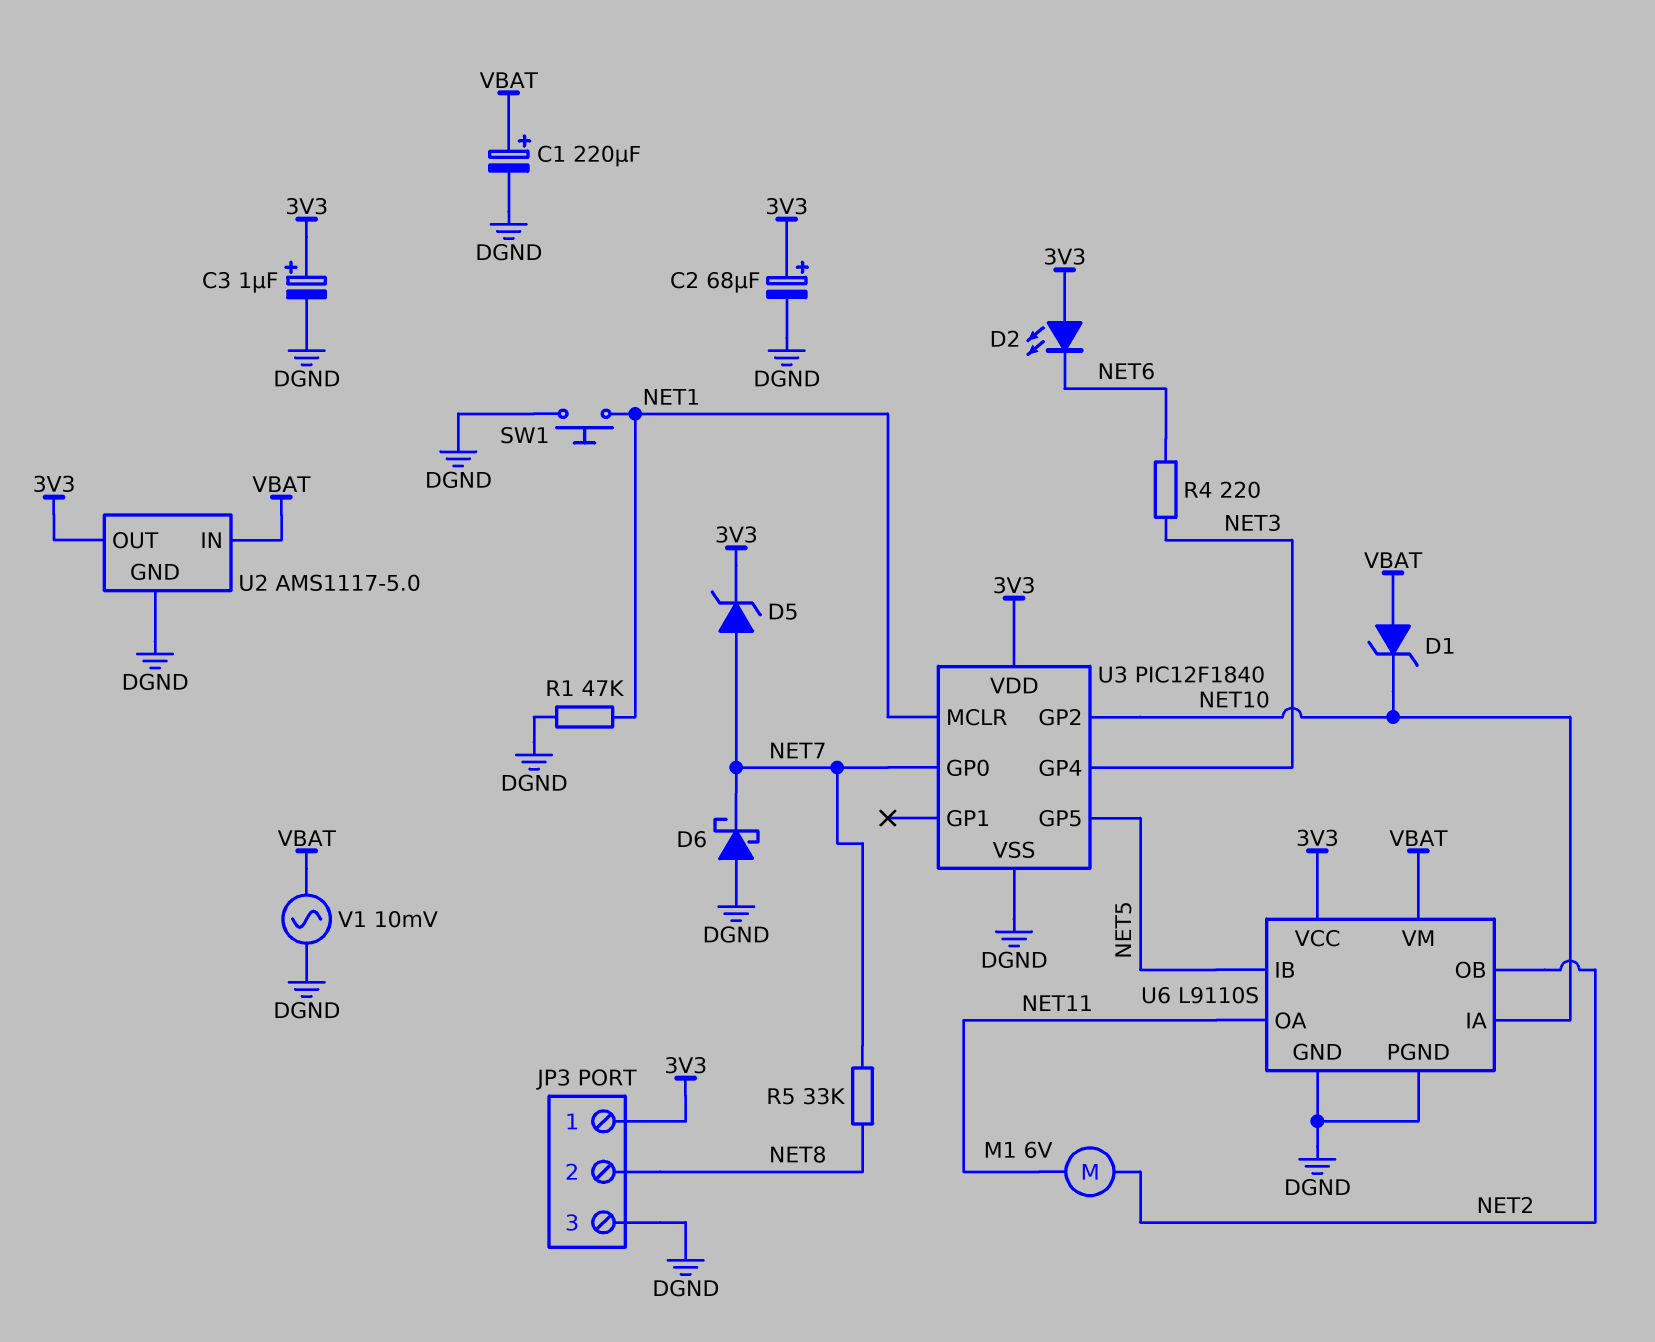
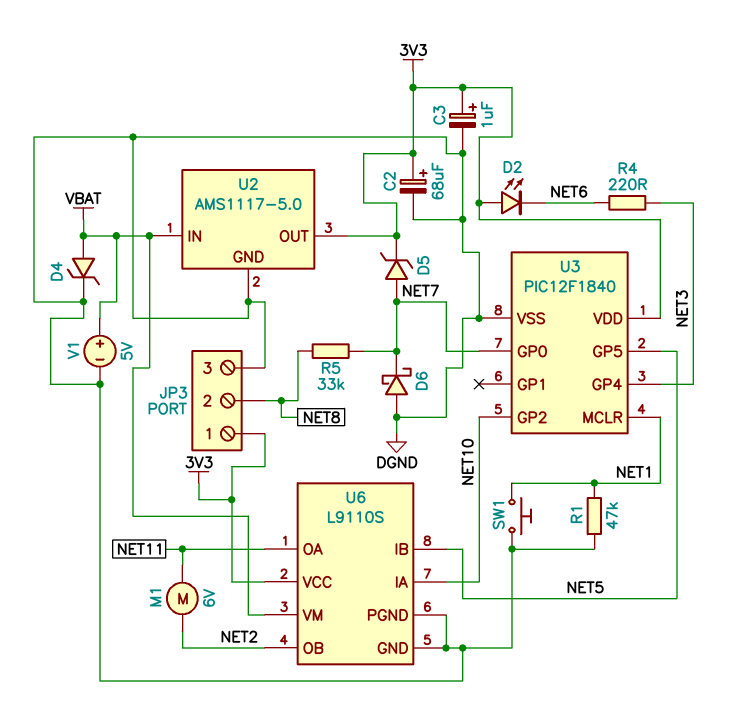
C1: 220uF (plus VBAT, minus DGND) -> none
D1: zener (A VBAT, K NET10) -> none
D4: none -> zener (A VBAT, K DGND)
V1: AC 10mV (DGND, VBAT) -> 5V (plus VBAT, minus DGND)

